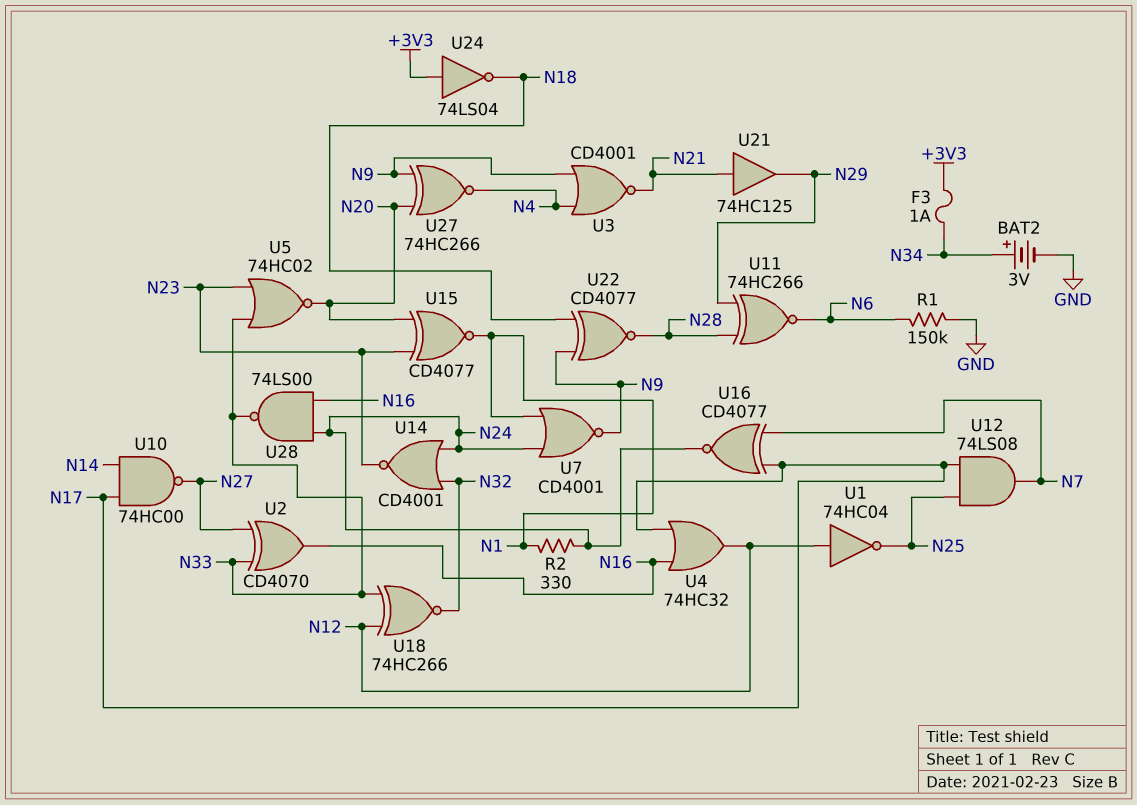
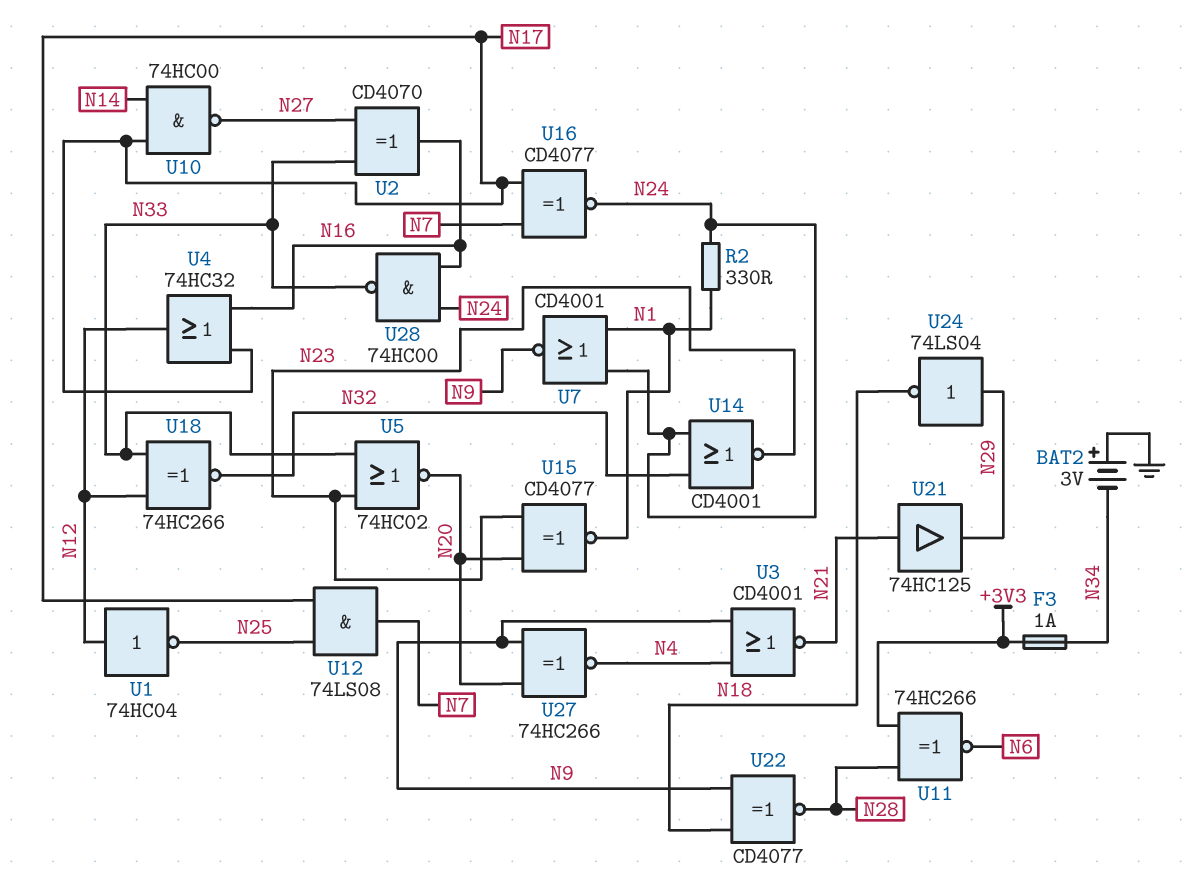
BAT2: 3V (plus N34, minus GND) -> 3V (plus GND, minus N34)
R1: 150k (GND, N6) -> none
U11: XNOR 74HC266 (in N28, in N29, out N6) -> XNOR 74HC266 (in +3V3, in N28, out N6)
U24: NOT 74LS04 (in +3V3, out N18) -> NOT 74LS04 (in N29, out N18)
U28: NAND 74LS00 (in N16, in N24, out N33) -> NAND 74HC00 (in N16, in N24, out N33)

